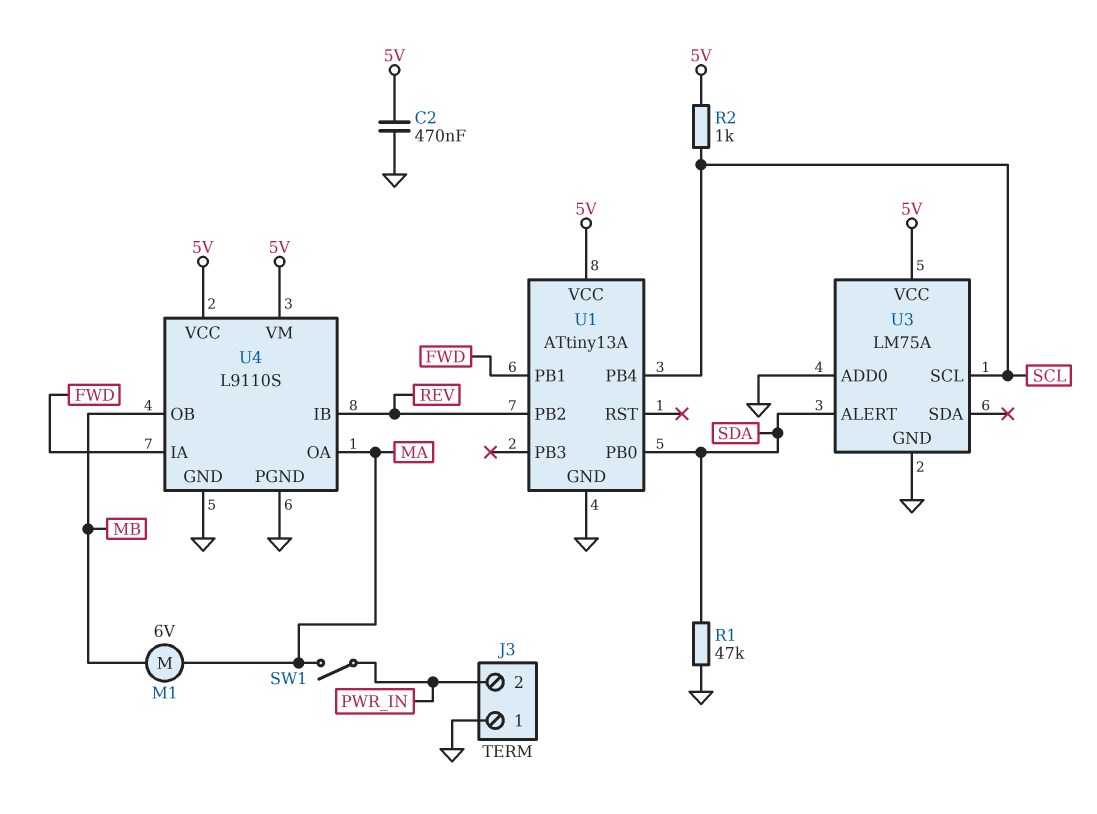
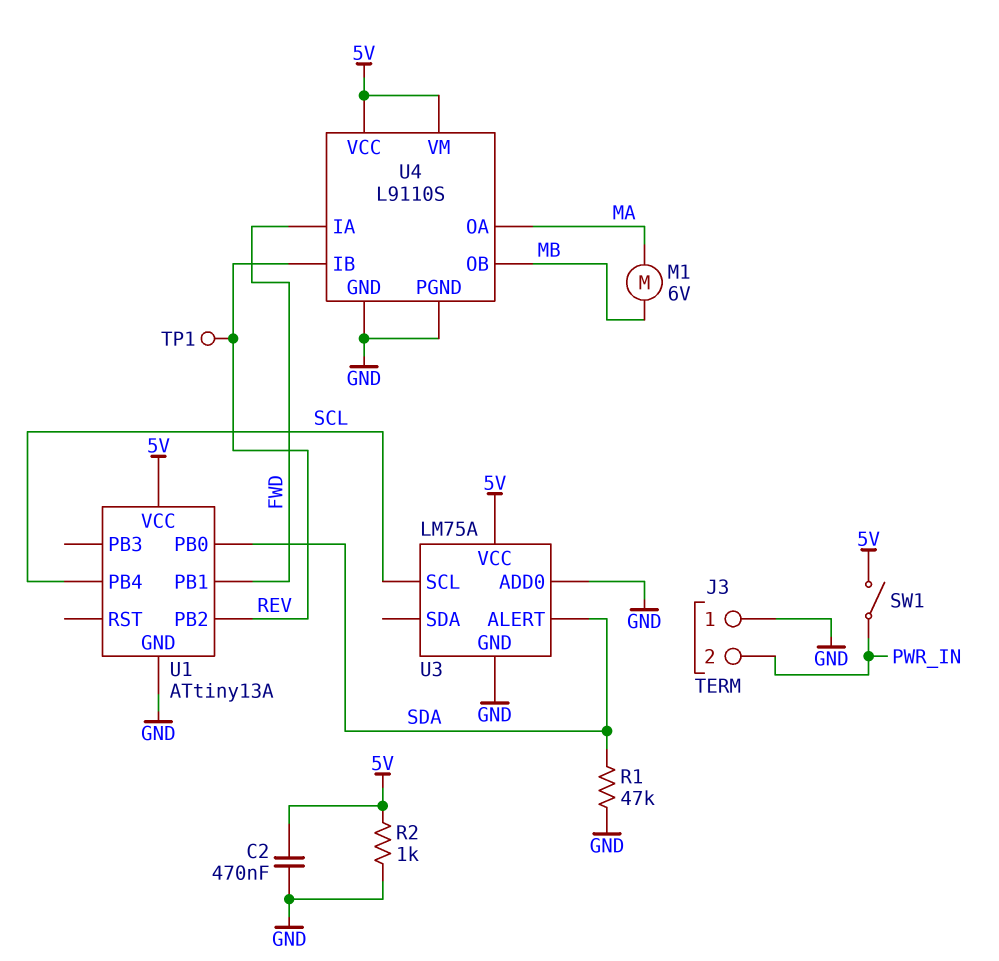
R2: 1k (5V, SCL) -> 1k (5V, GND)
SW1: switch (MA, PWR_IN) -> switch (5V, PWR_IN)
TP1: none -> test point (REV)

